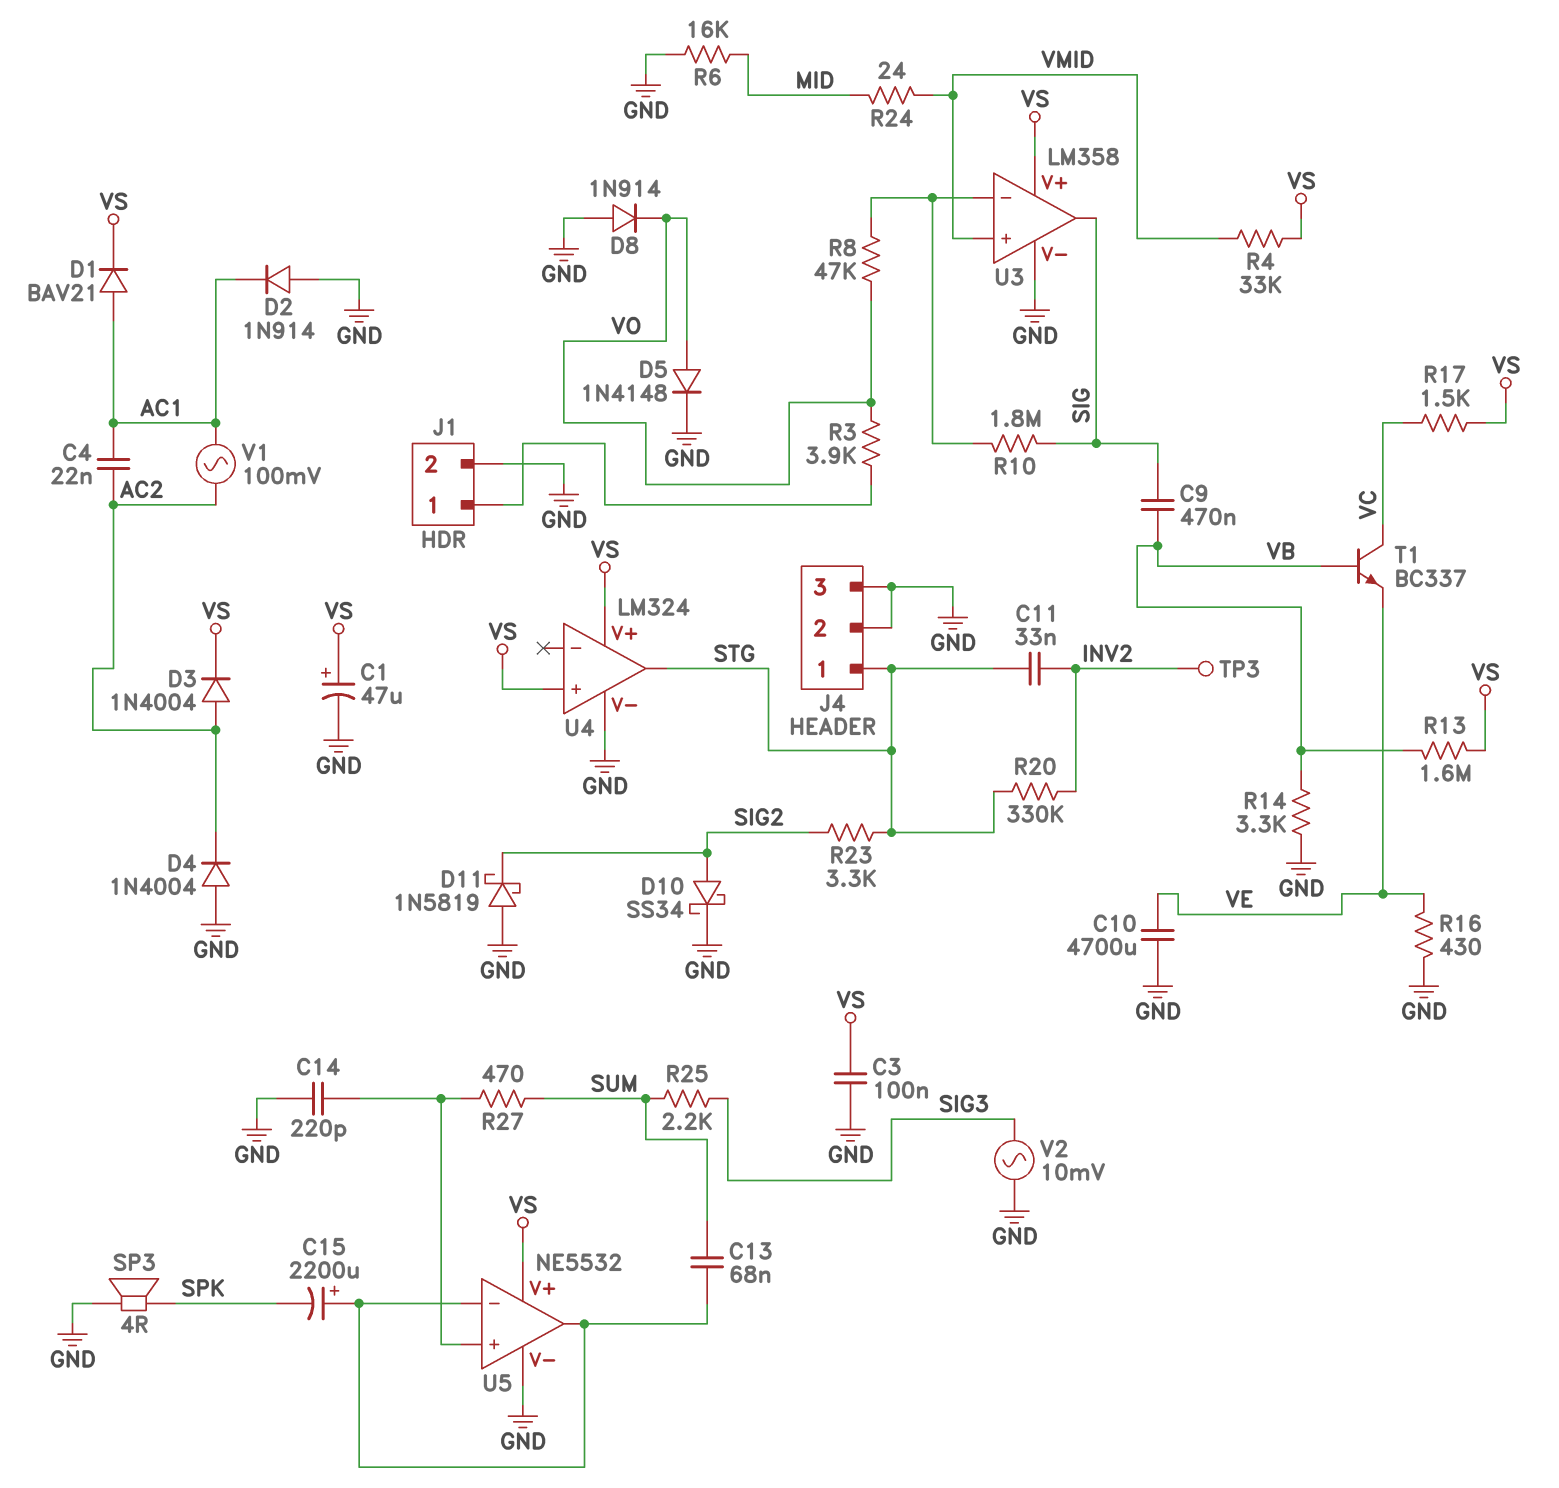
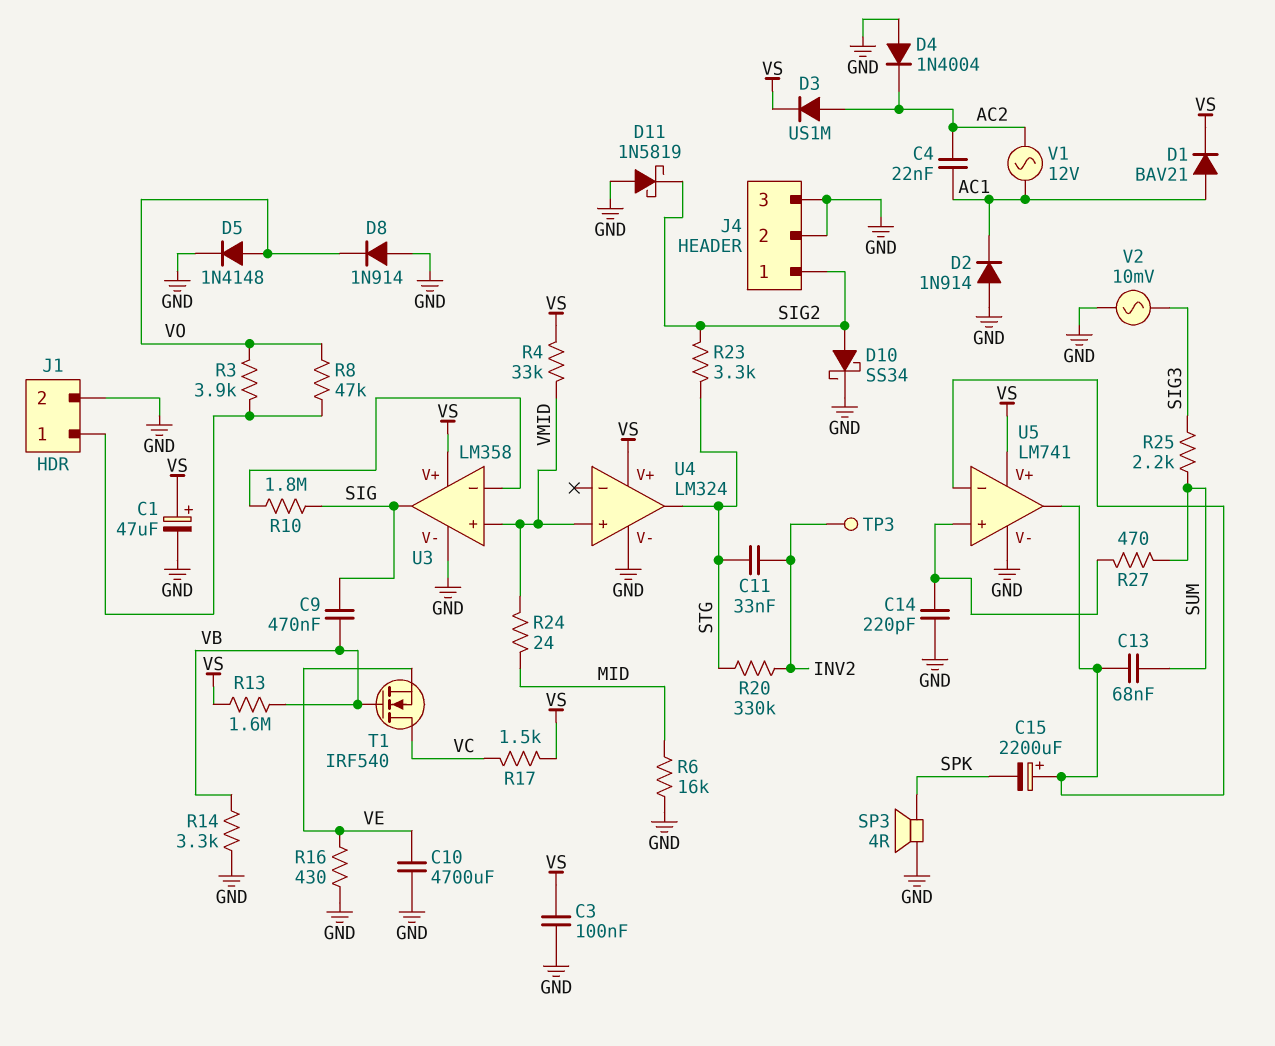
D3: diode 1N4004 (A AC2, K VS) -> diode US1M (A AC2, K VS)
J4 pin 1: STG -> SIG2
R8: 47k (U3/in-, VO) -> 47k (J1/1, VO)
T1: NPN BC337 (B VB, C VC, E VE) -> NMOS IRF540 (G VB, D VC, S VE)
U4 pin in+: VS -> VMID
U5: NE5532 -> LM741
V1: AC 100mV (AC1, AC2) -> AC 12V (AC1, AC2)

